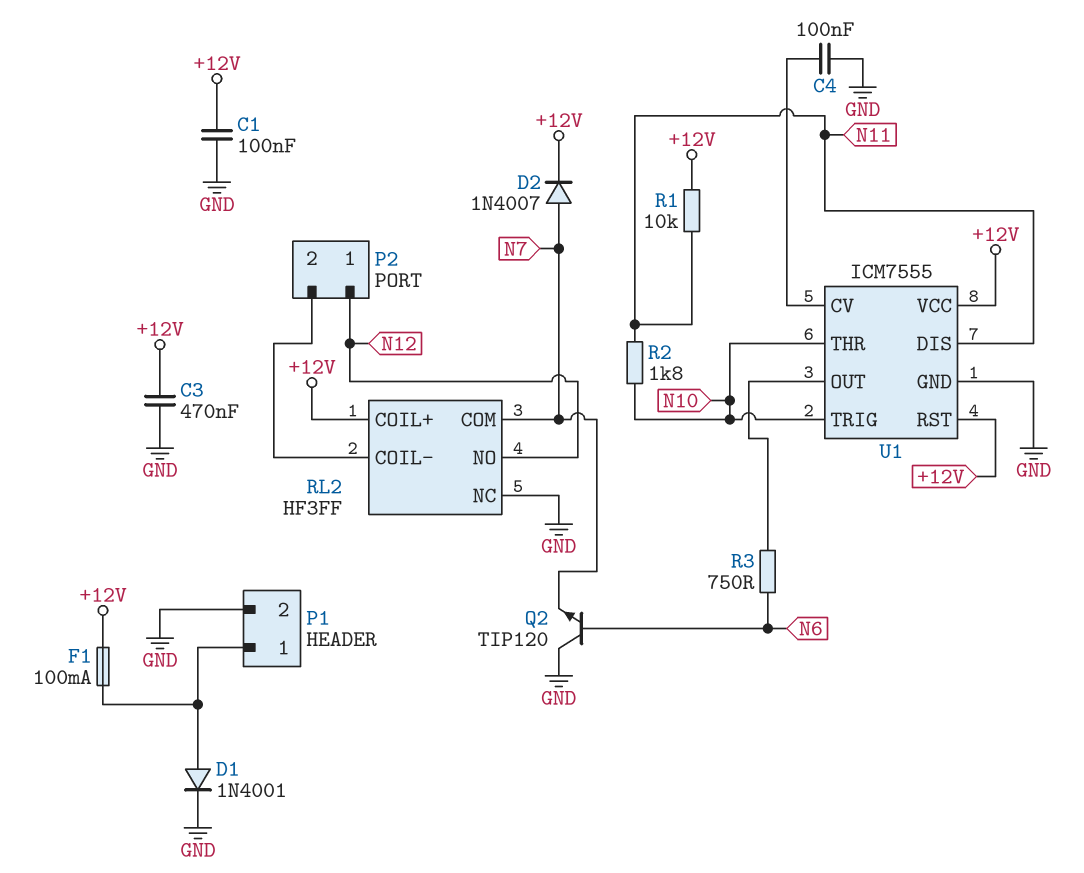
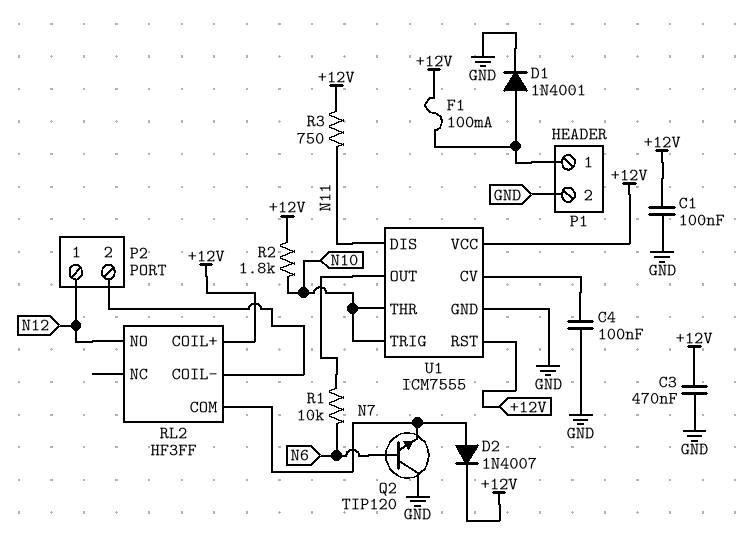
R1: 10k (+12V, N11) -> 10k (N6, U1/OUT)
R2: 1.8k (N10, N11) -> 1.8k (+12V, N10)
R3: 750 (N6, U1/OUT) -> 750 (+12V, N11)
RL2 pin NC: GND -> none

